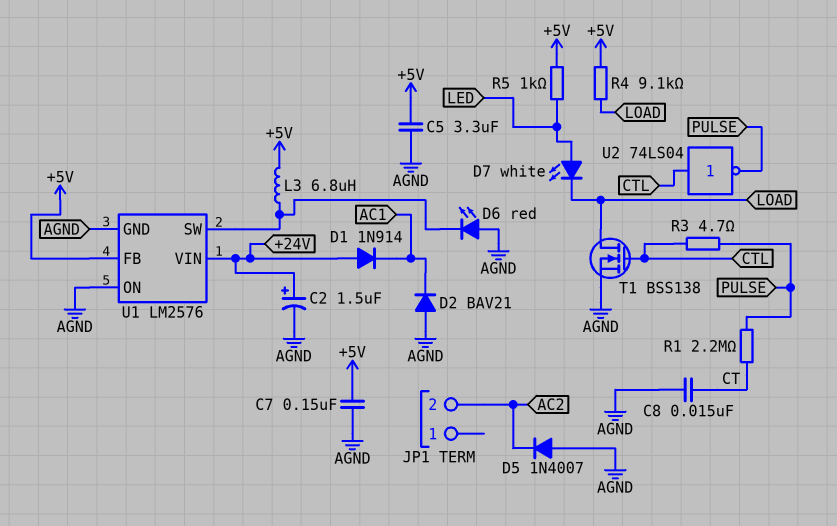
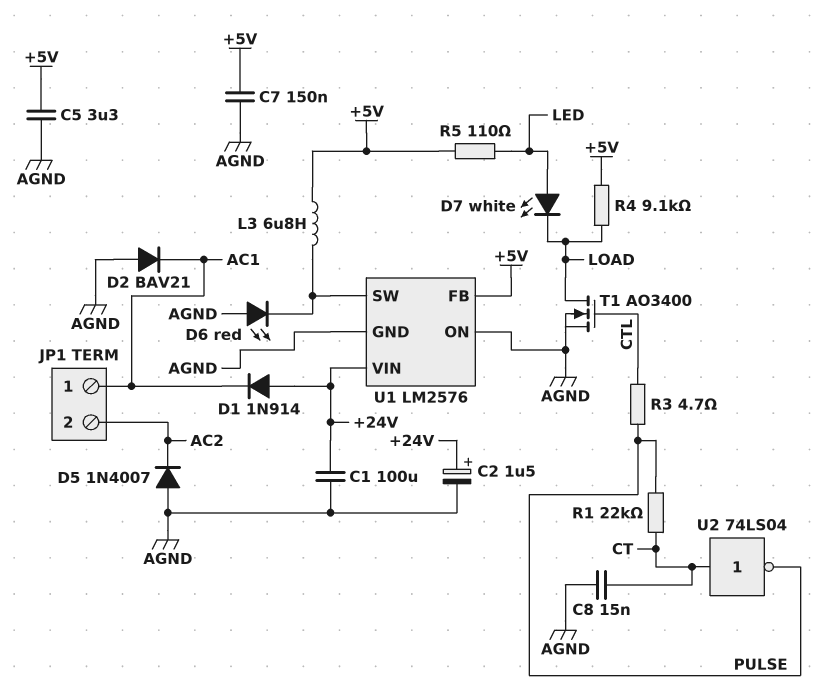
C1: none -> 100uF (+24V, AGND)
JP1 pin 1: none -> AC1
R1: 2.2M (CT, PULSE) -> 22k (CT, PULSE)
R5: 1k (+5V, LED) -> 110 (+5V, LED)
T1: NMOS BSS138 (G CTL, D LOAD, S AGND) -> NMOS AO3400 (G CTL, D LOAD, S AGND)
U2: NOT 74LS04 (in CTL, out PULSE) -> NOT 74LS04 (in CT, out PULSE)

